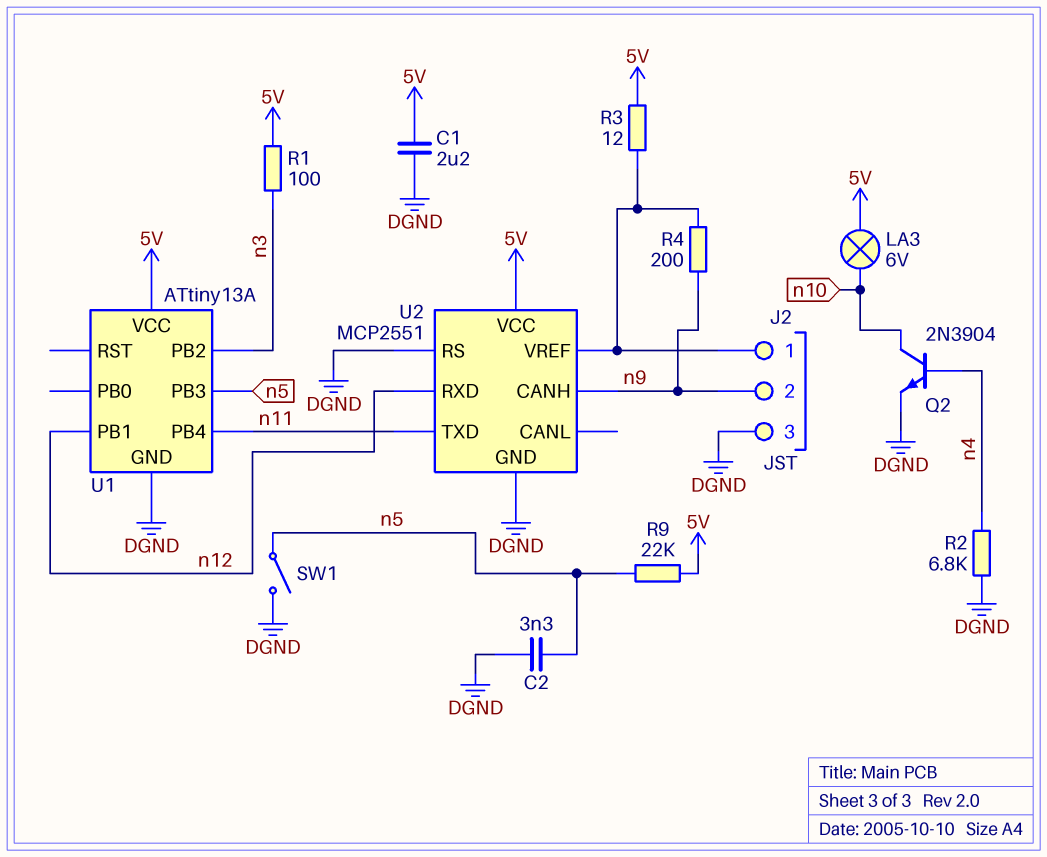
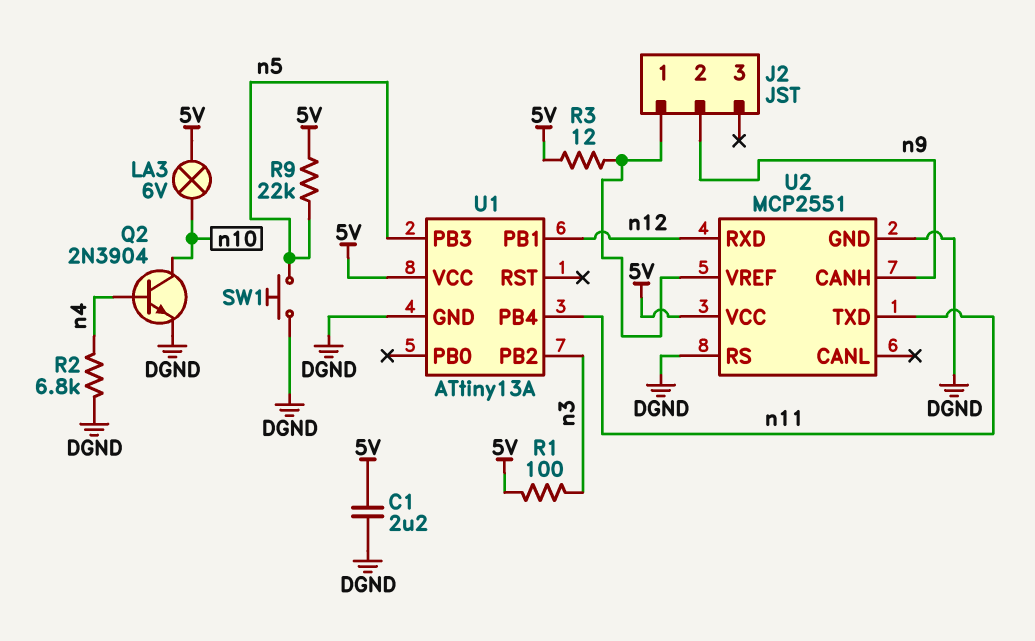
C2: 3.3nF (DGND, n5) -> none
J2 pin 3: DGND -> none
R4: 200 (J2/1, n9) -> none
SW1: switch (DGND, n5) -> button (DGND, n5)

